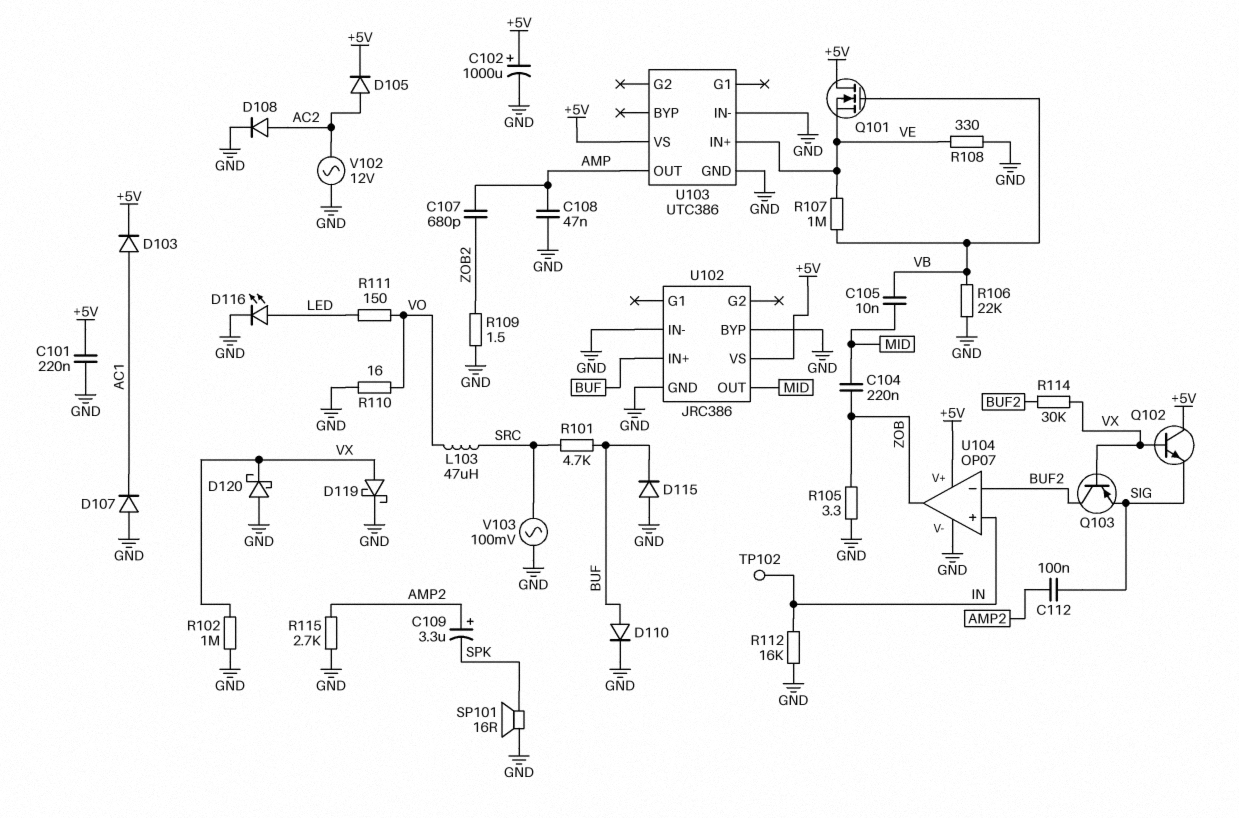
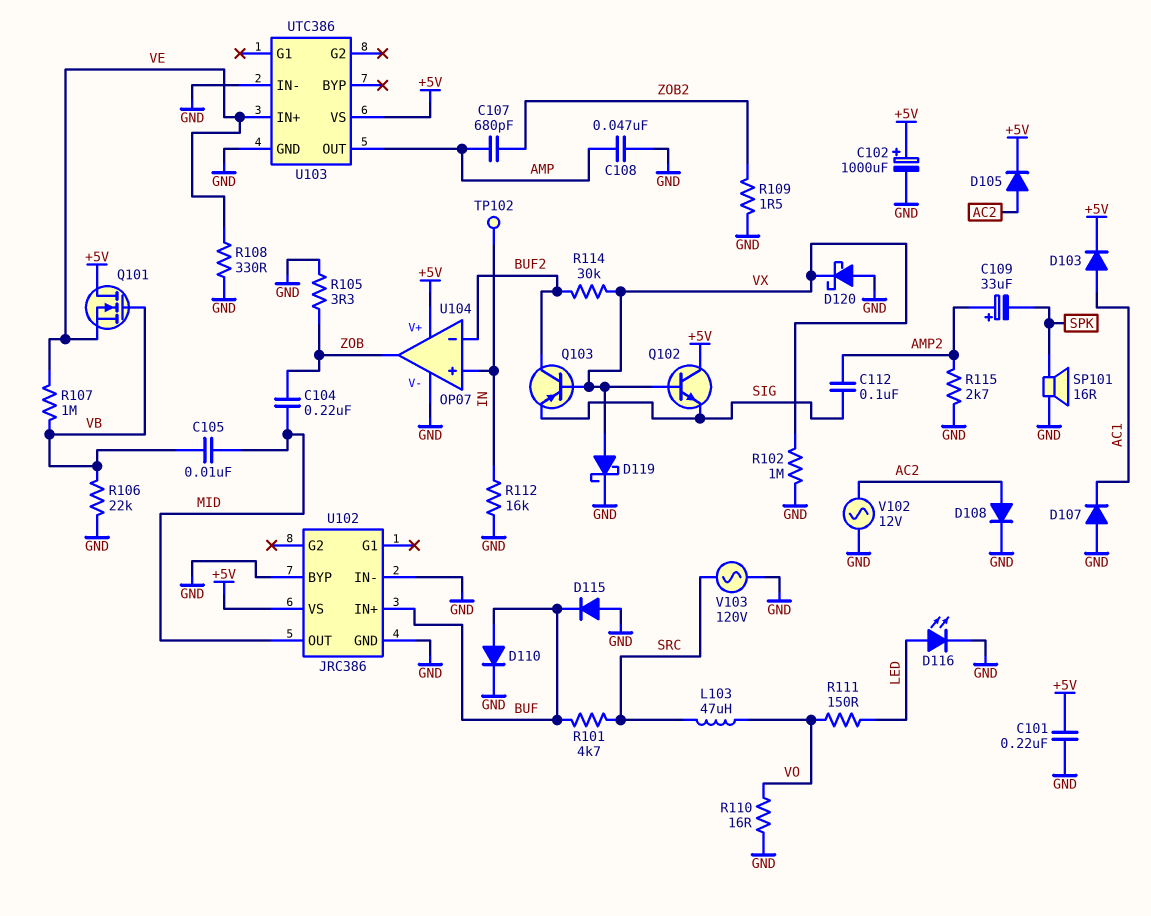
C109: 3.3uF (plus AMP2, minus SPK) -> 33uF (plus AMP2, minus SPK)
V103: AC 100mV (GND, SRC) -> AC 120V (GND, SRC)

